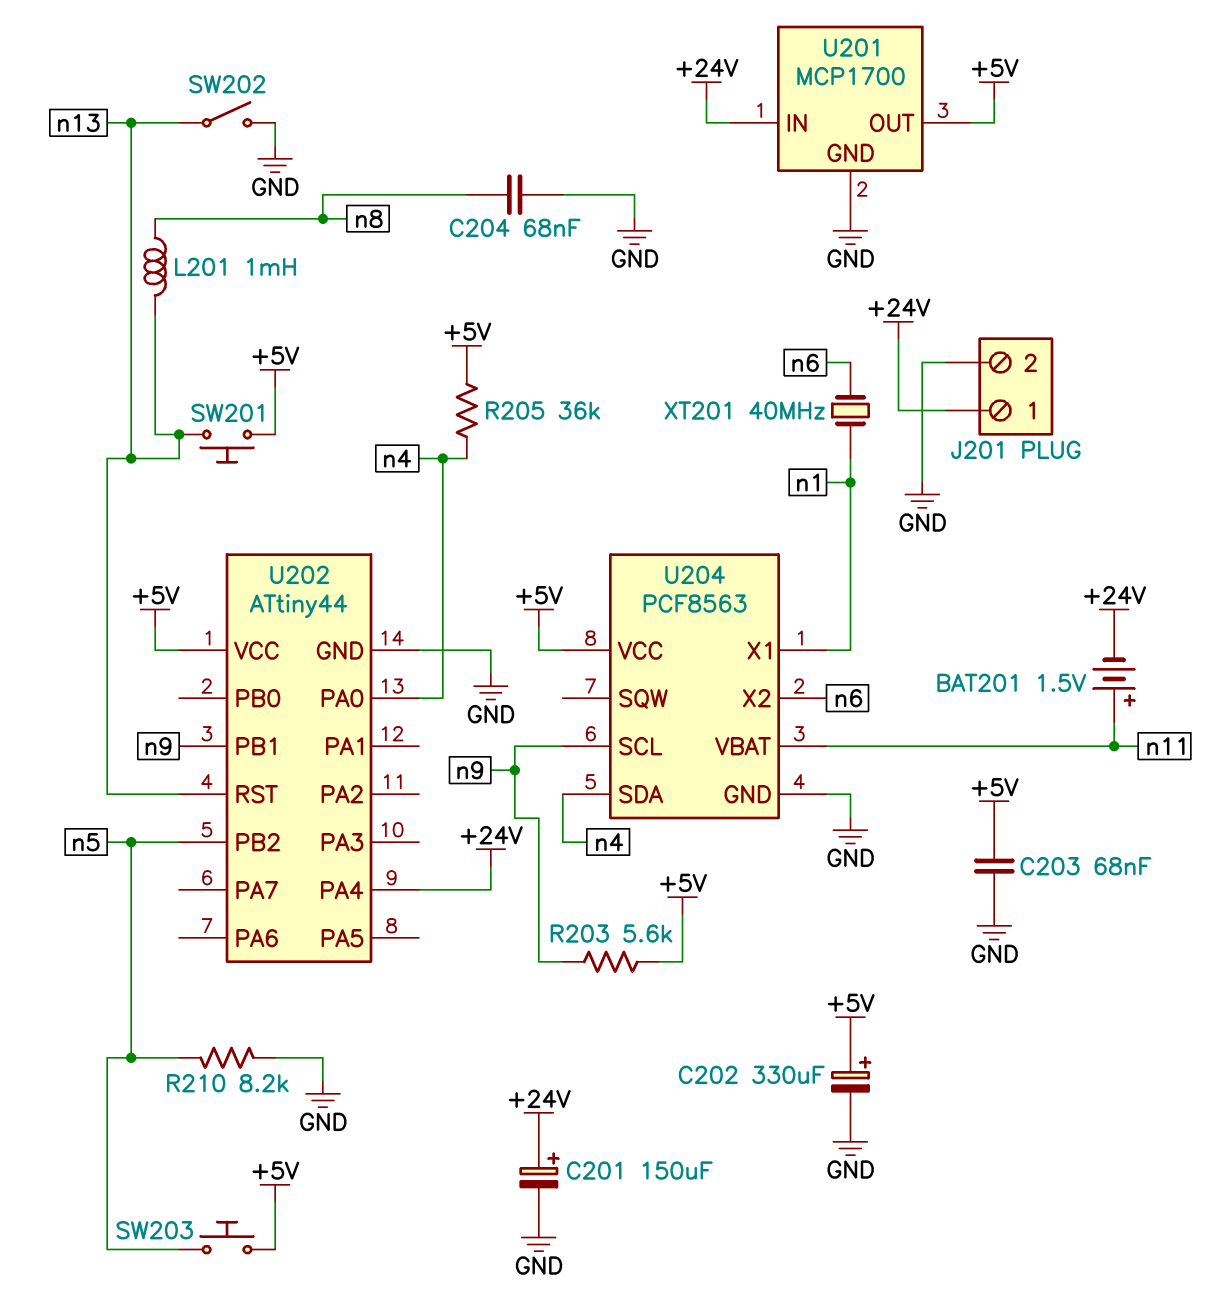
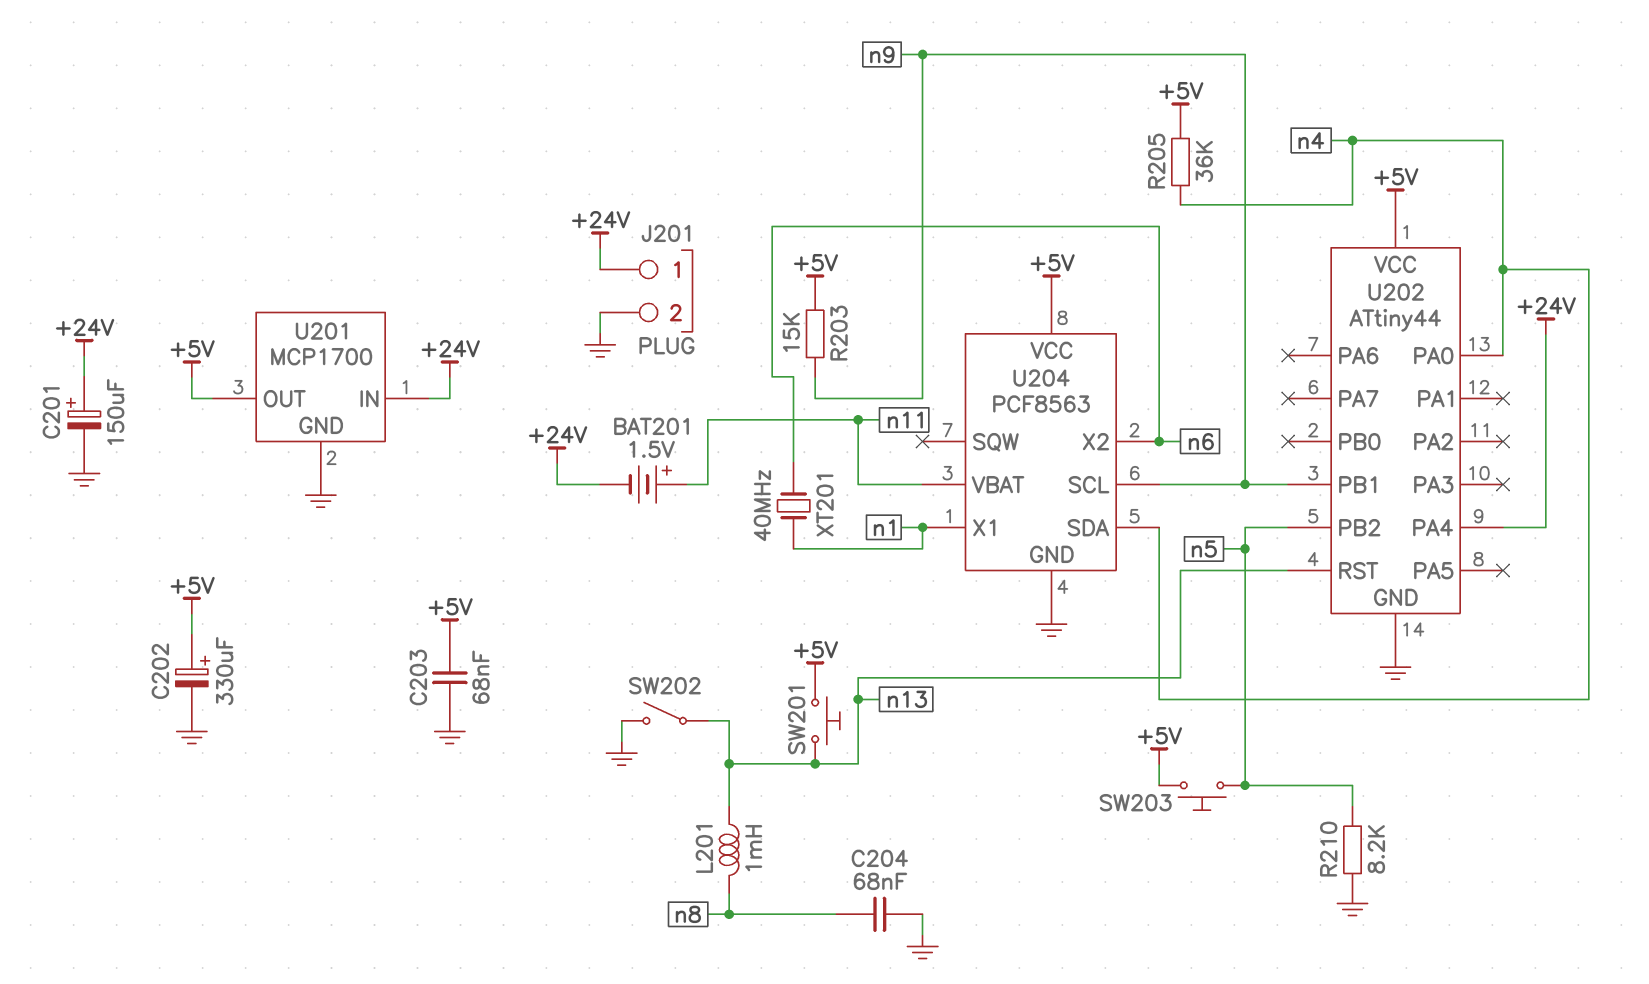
R203: 5.6k (+5V, n9) -> 15k (+5V, n9)

